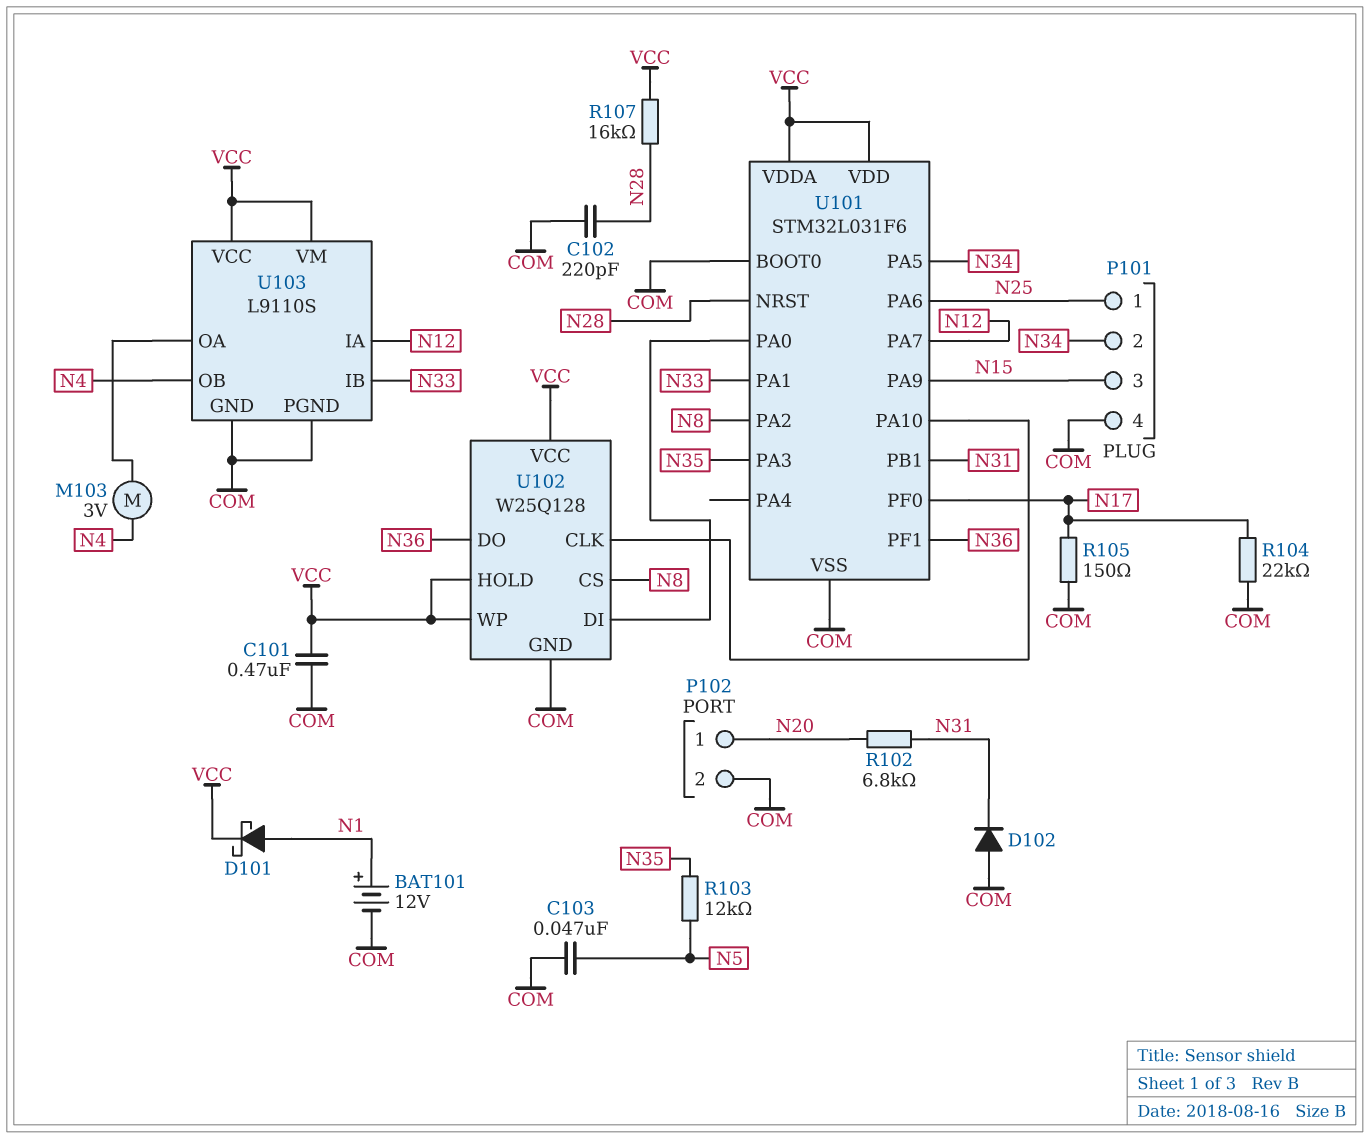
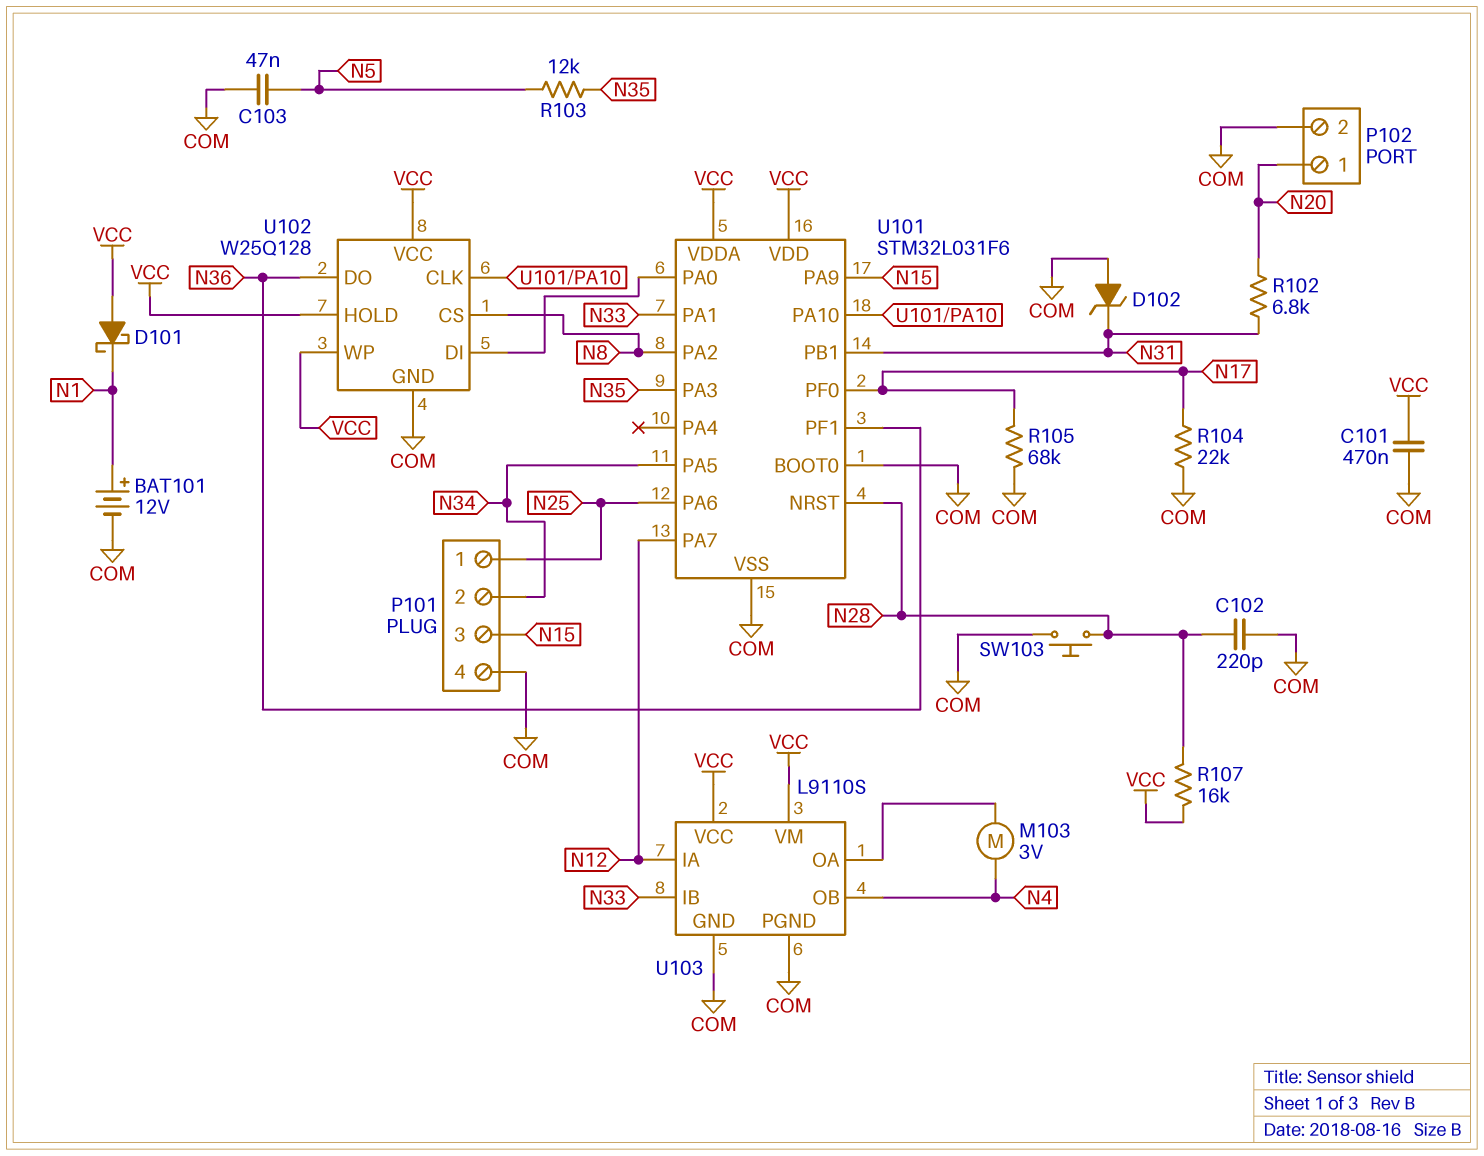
D101: schottky (A N1, K VCC) -> schottky (A VCC, K N1)
D102: diode (A COM, K N31) -> zener (A COM, K N31)
R105: 150 (COM, N17) -> 68k (COM, N17)
SW103: none -> button (COM, N28)

